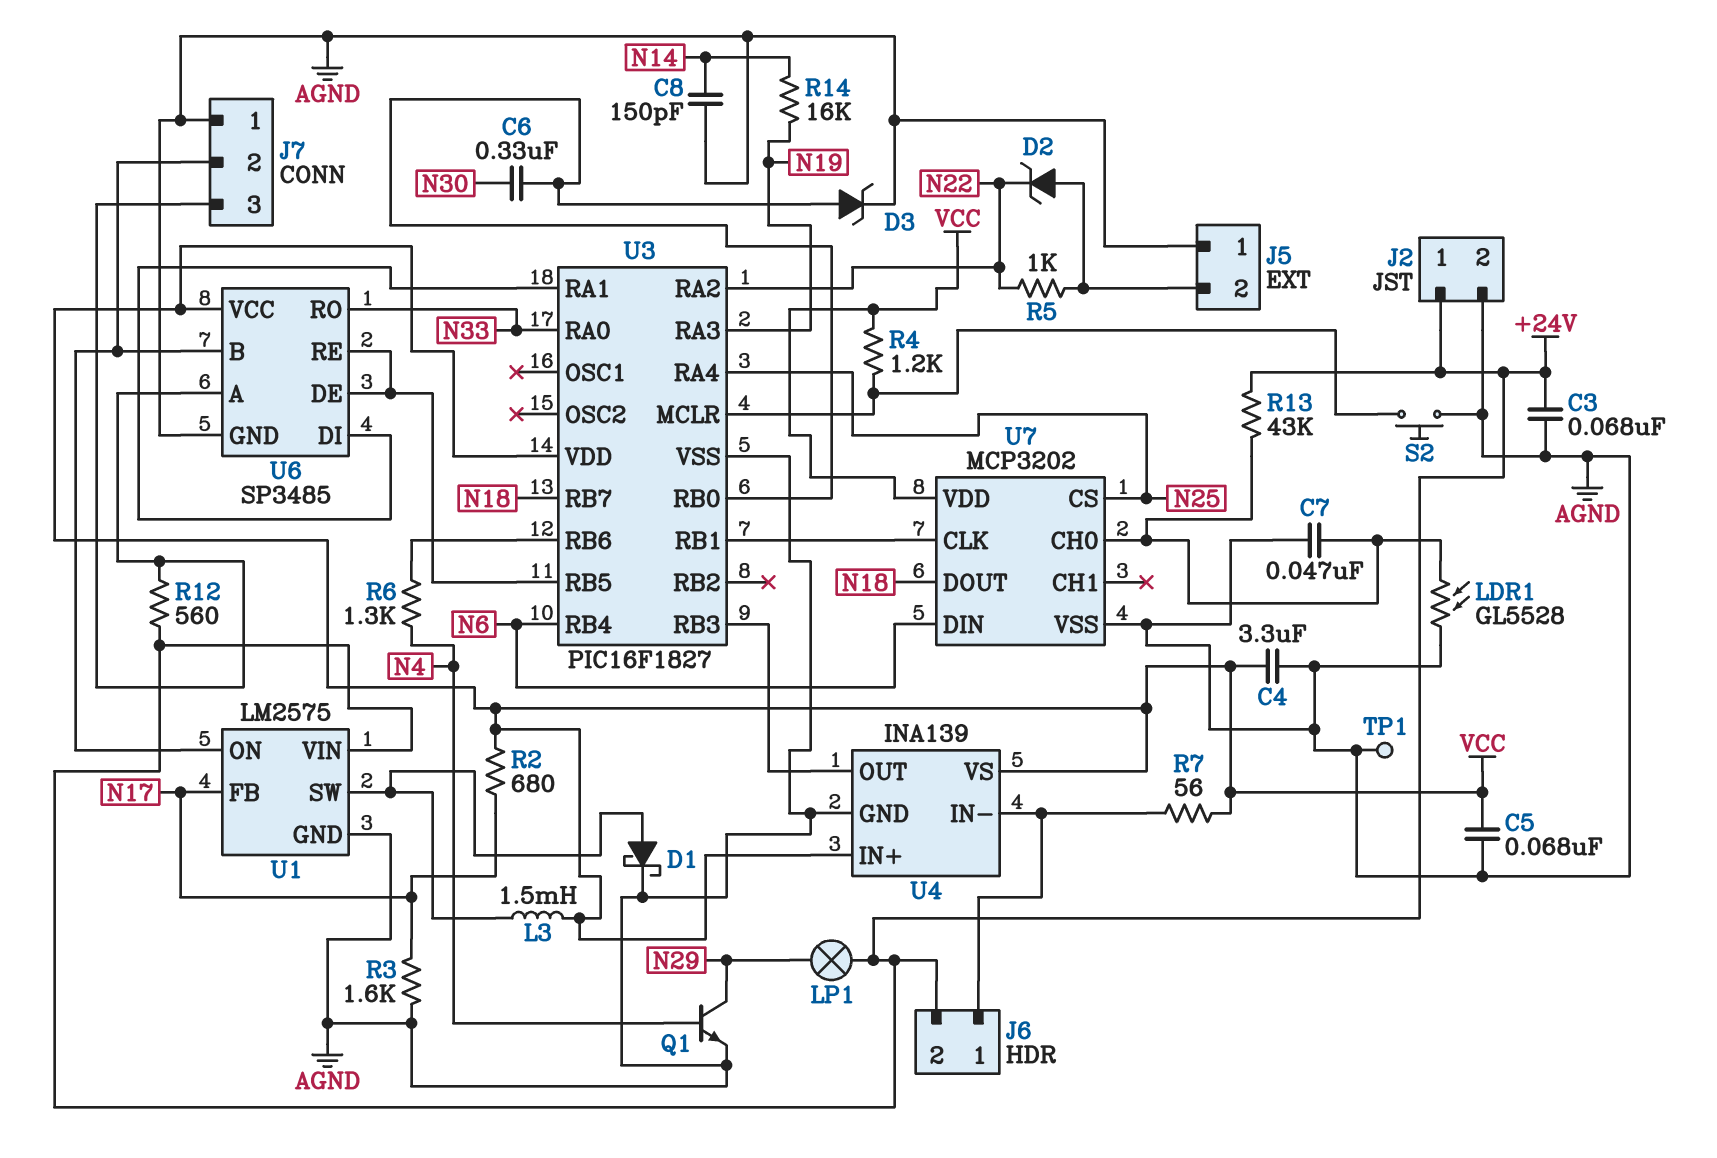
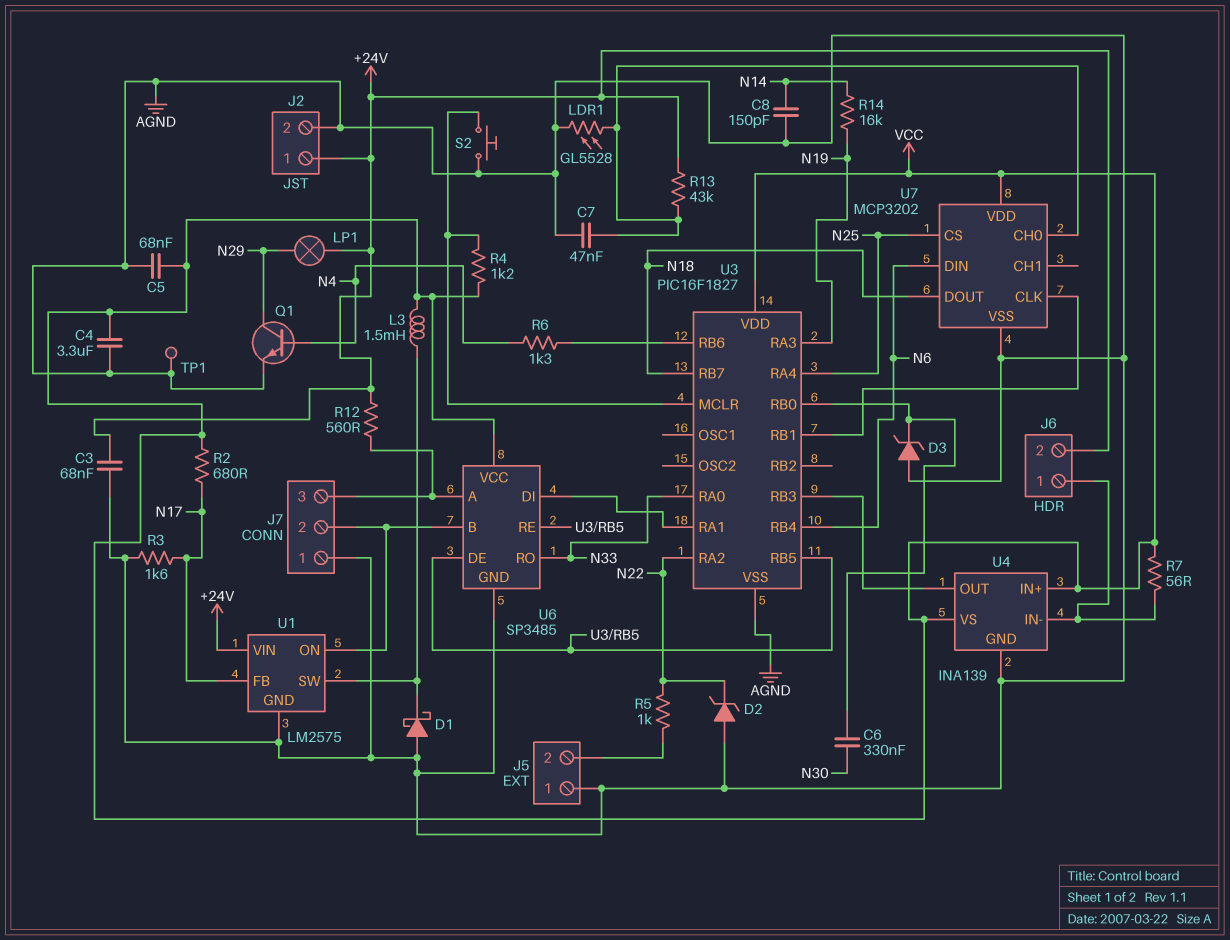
D1: schottky (A U1/SW, K AGND) -> schottky (A AGND, K U1/SW)
D2: zener (A J5/2, K N22) -> zener (A AGND, K N22)
D3: zener (A U3/RB0, K AGND) -> zener (A AGND, K U3/RB0)

